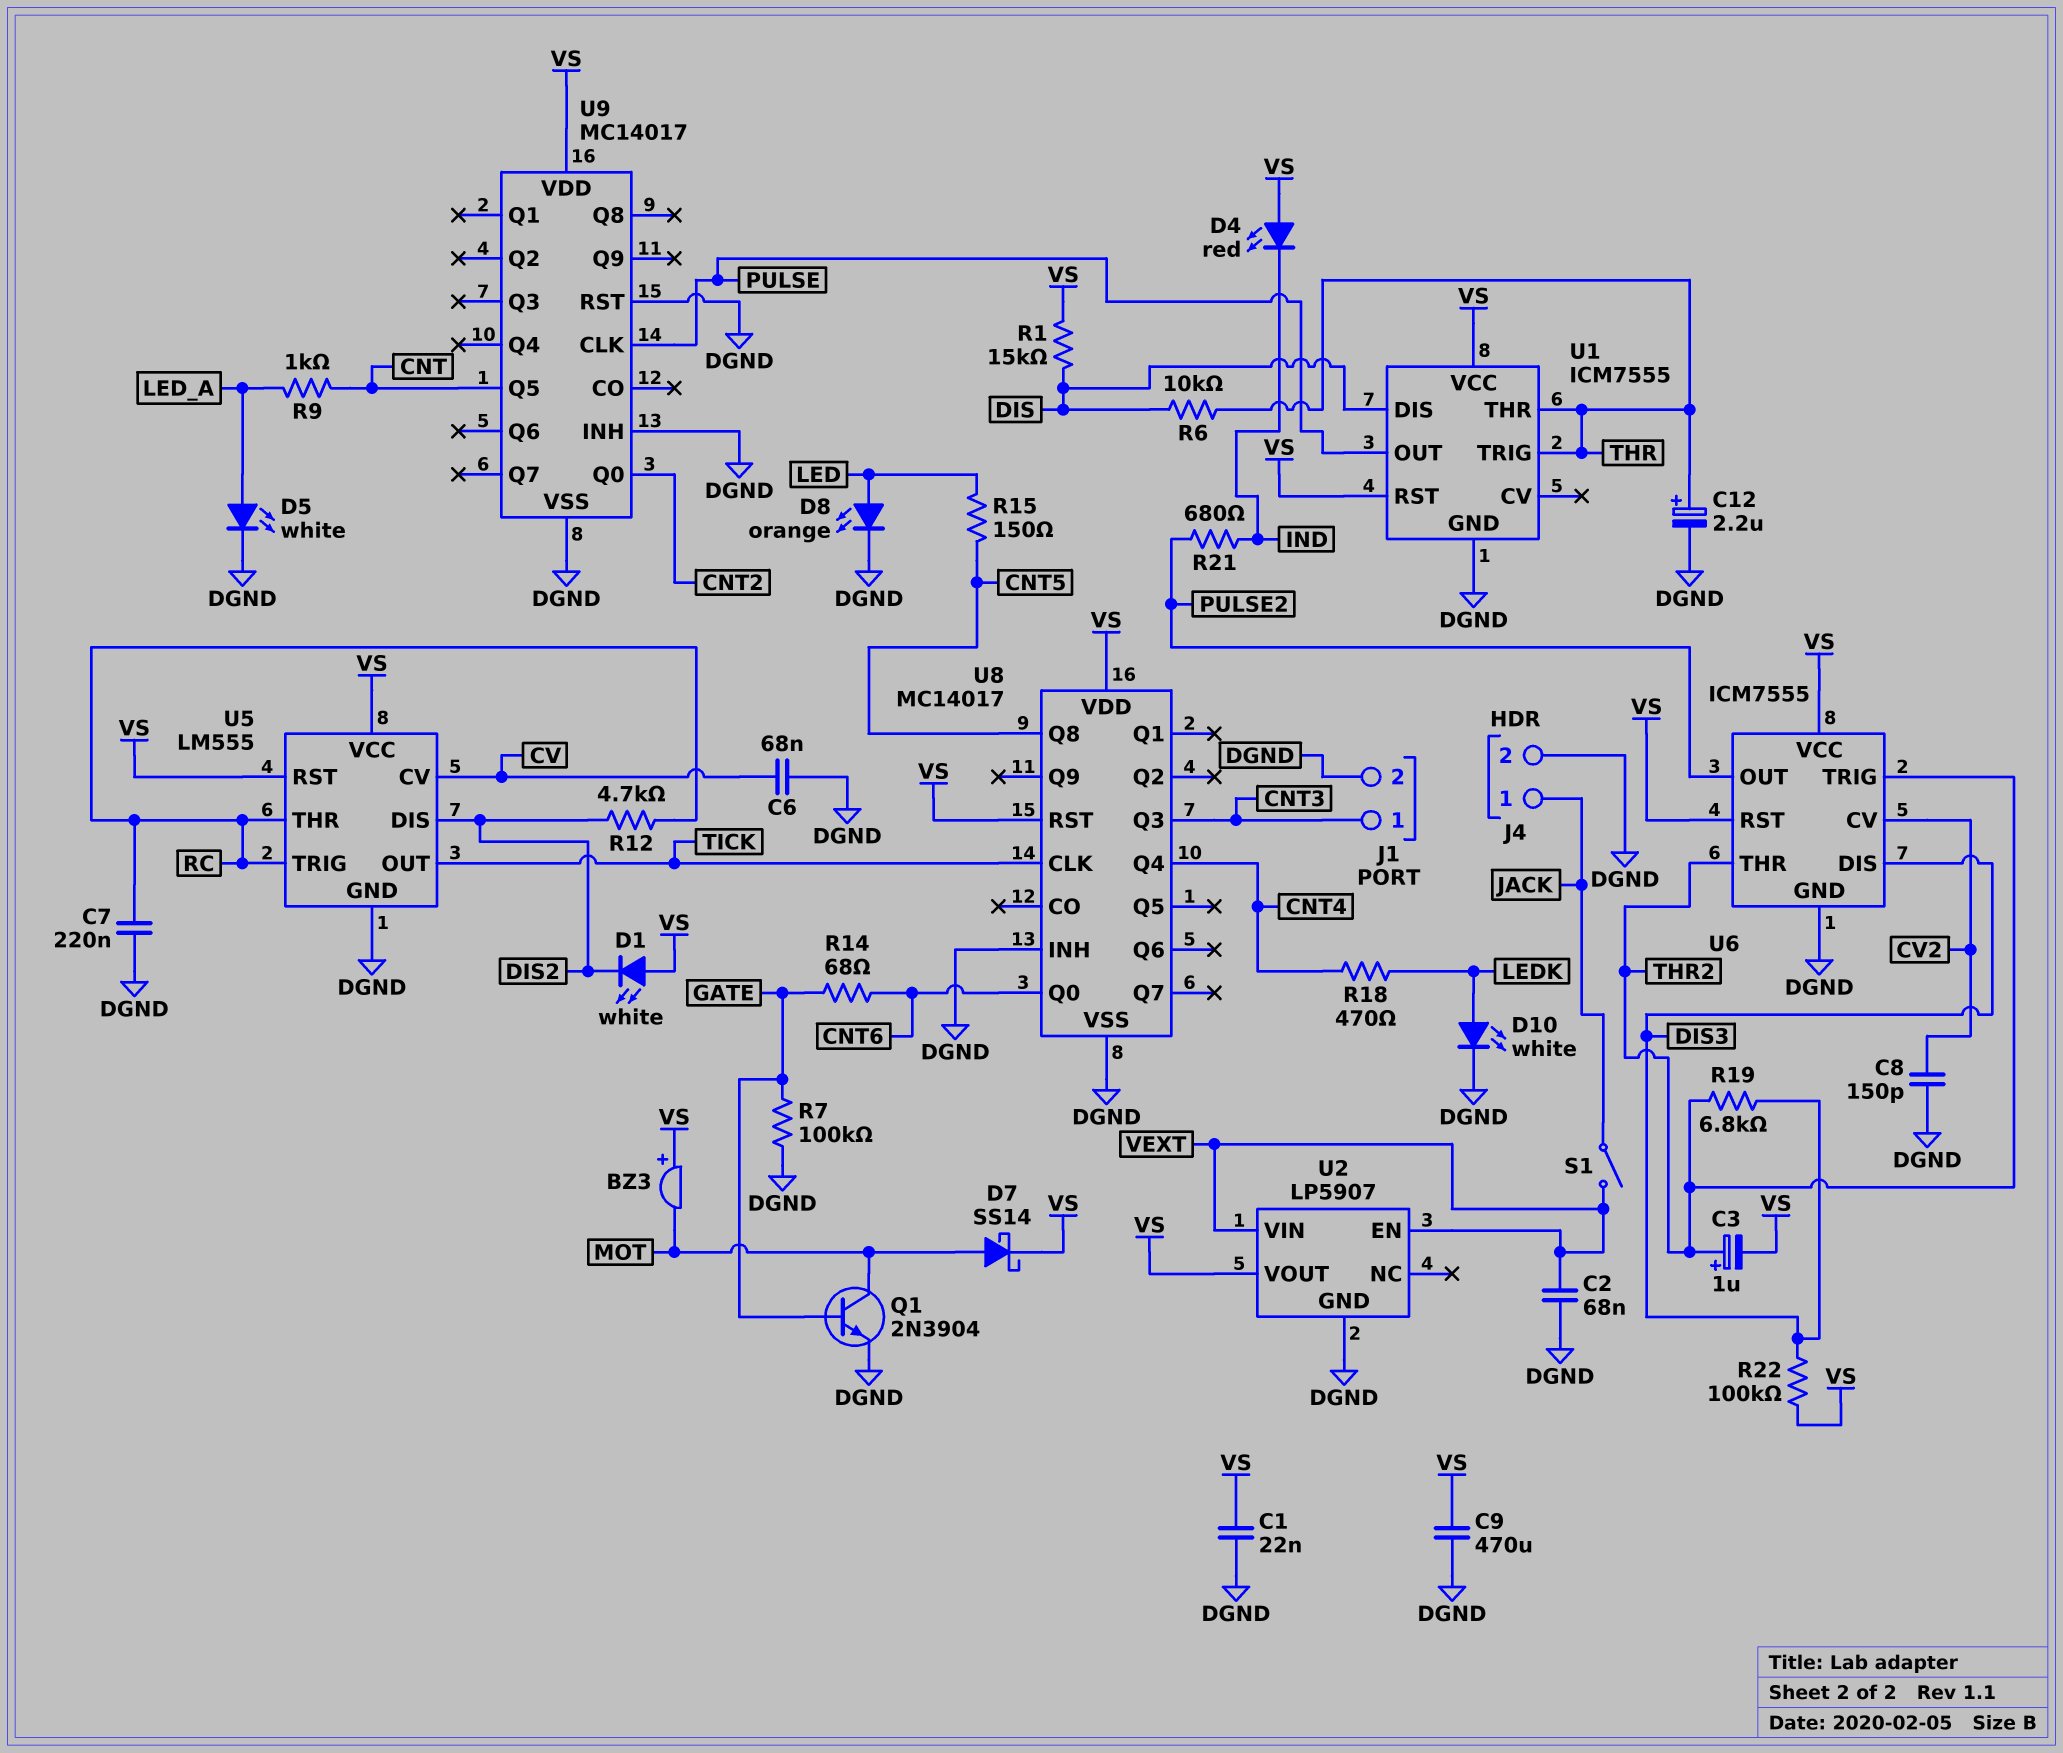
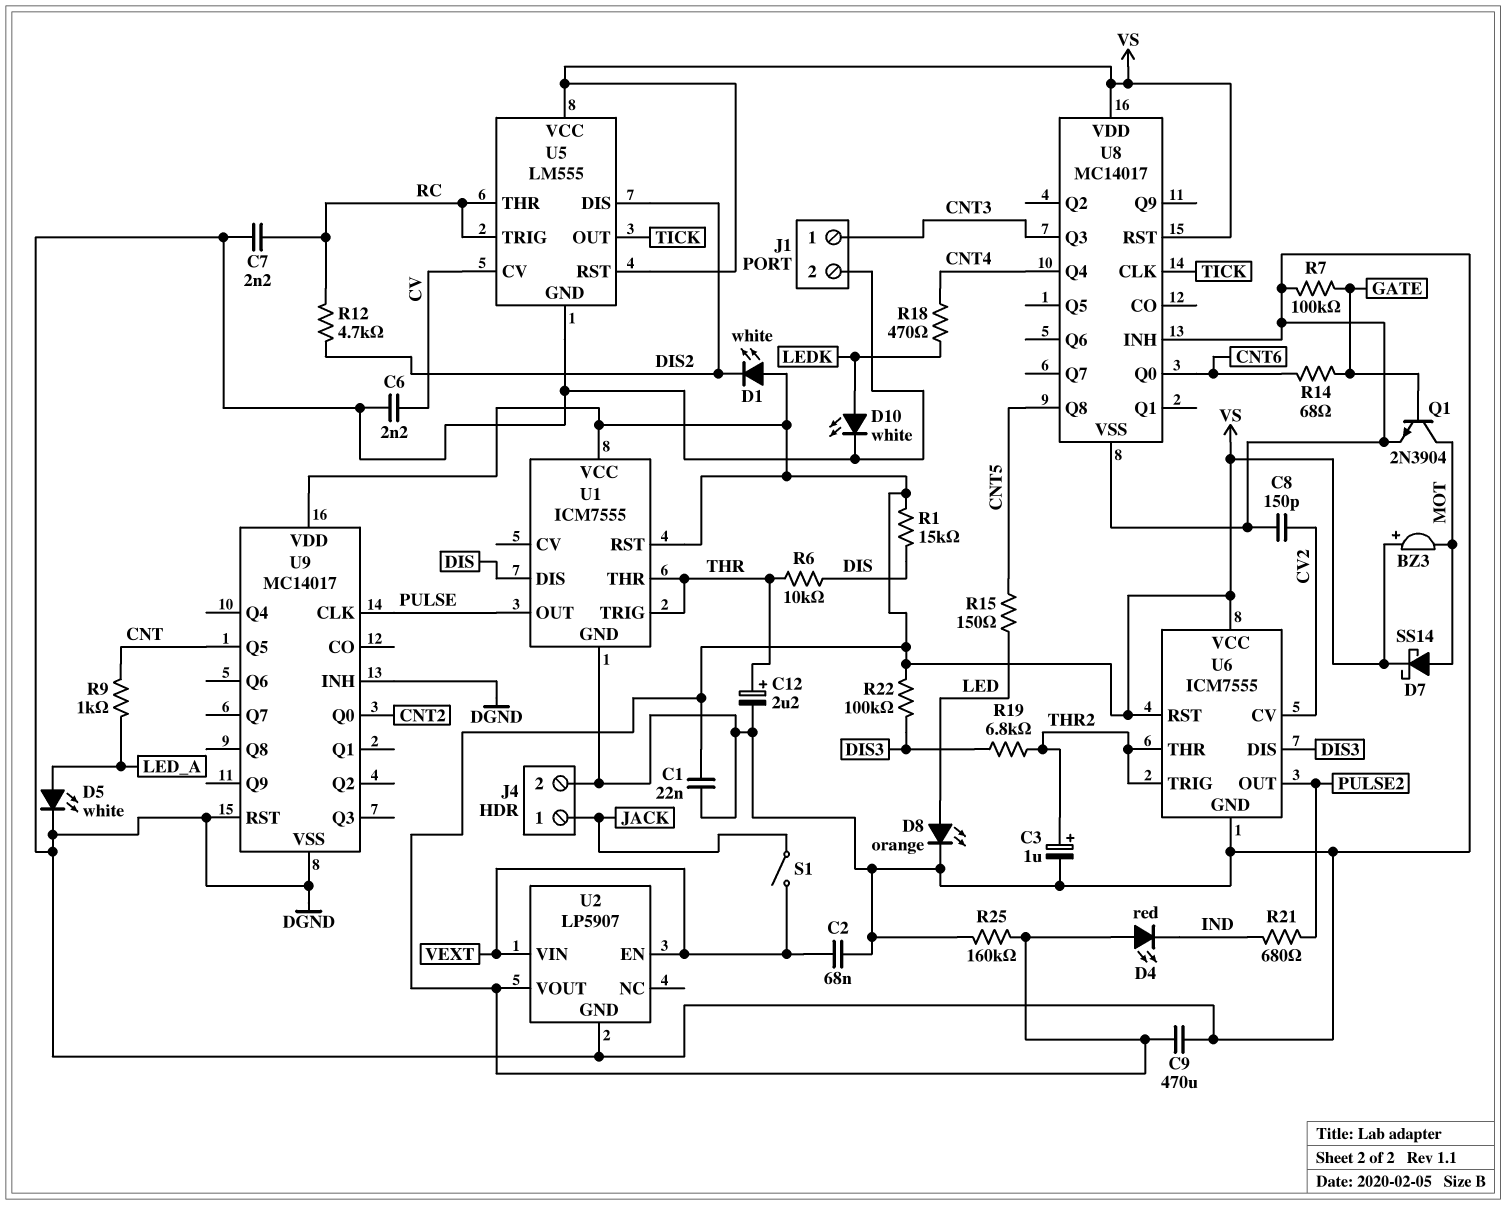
C3: 1uF (plus THR2, minus VS) -> 1uF (plus THR2, minus DGND)
C6: 68nF (CV, DGND) -> 2.2nF (CV, DGND)
C7: 220nF (DGND, RC) -> 2.2nF (DGND, RC)
R25: none -> 160k (DGND, VS)

